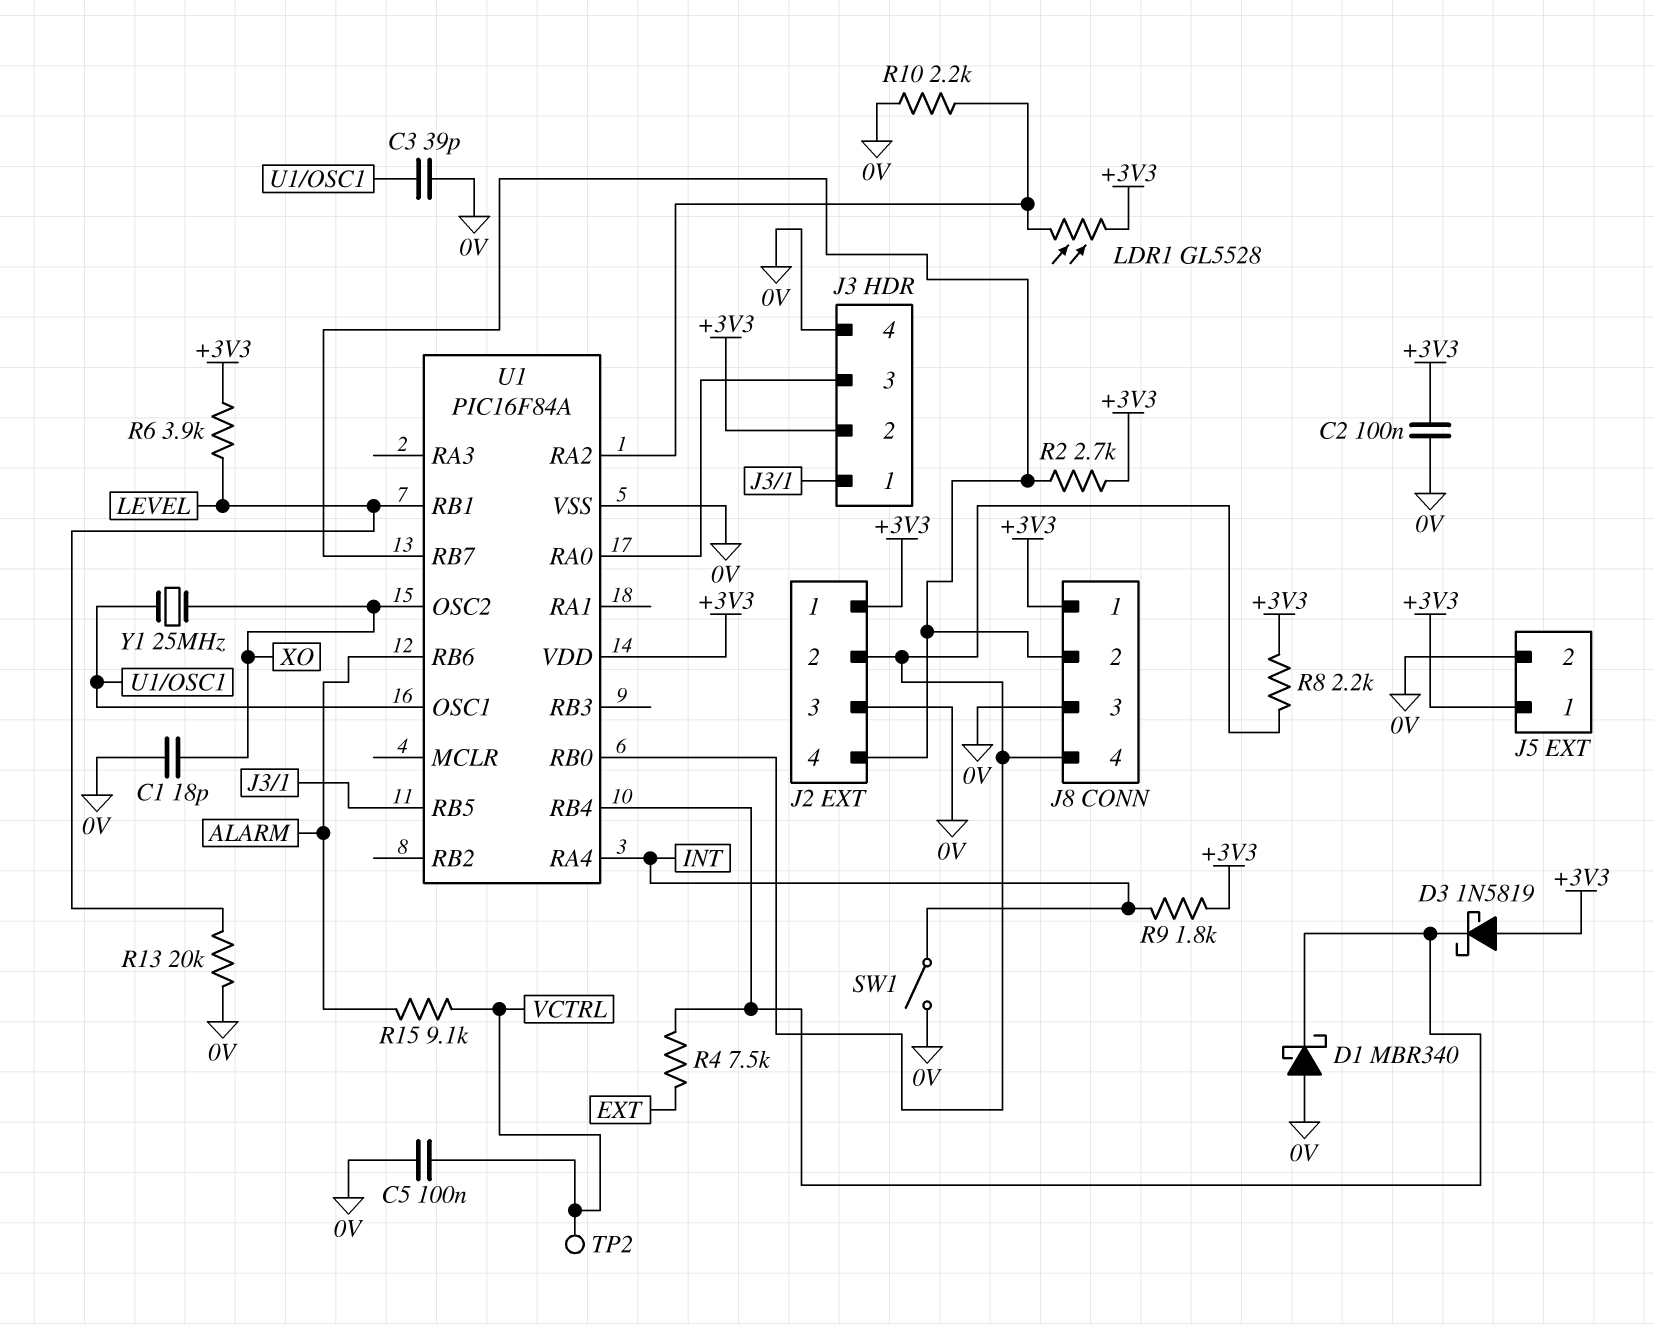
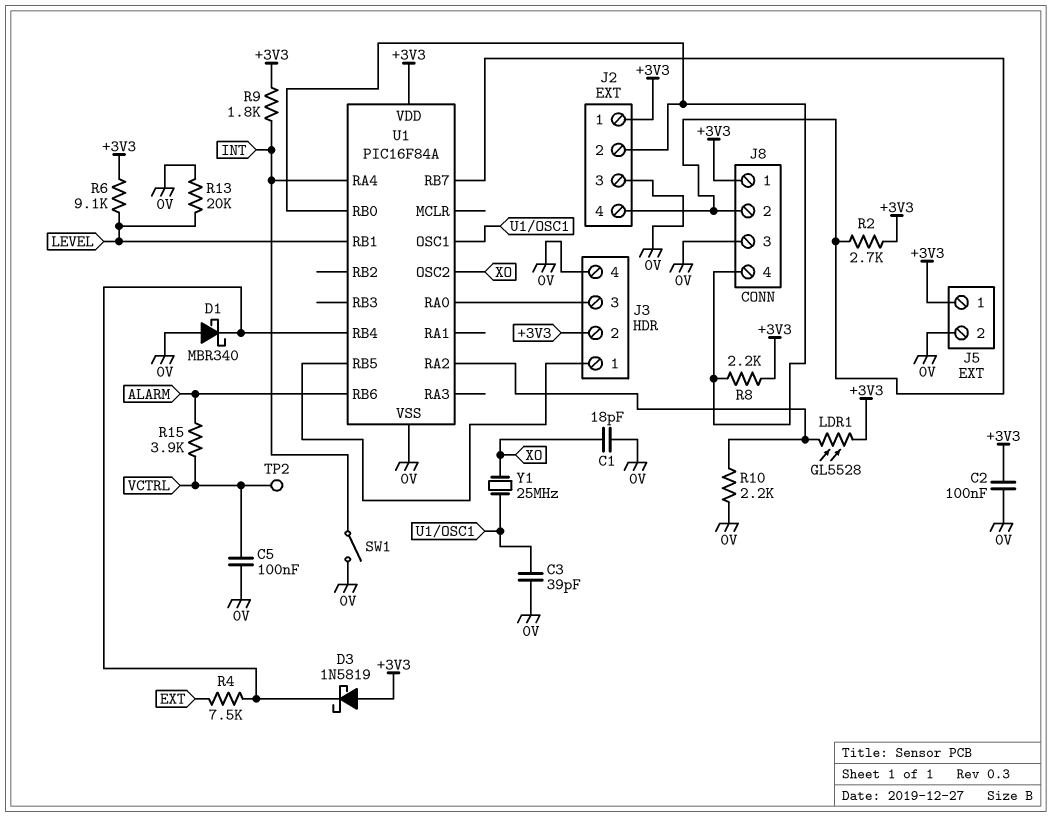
R6: 3.9k (+3V3, LEVEL) -> 9.1k (+3V3, LEVEL)
R15: 9.1k (ALARM, VCTRL) -> 3.9k (ALARM, VCTRL)

